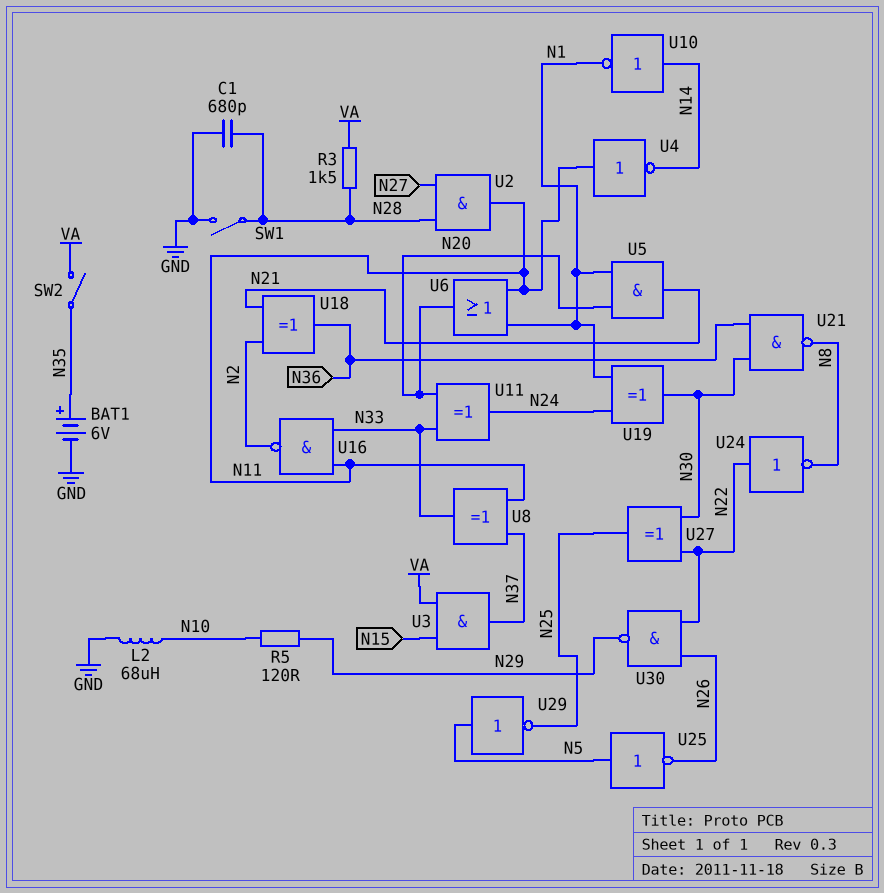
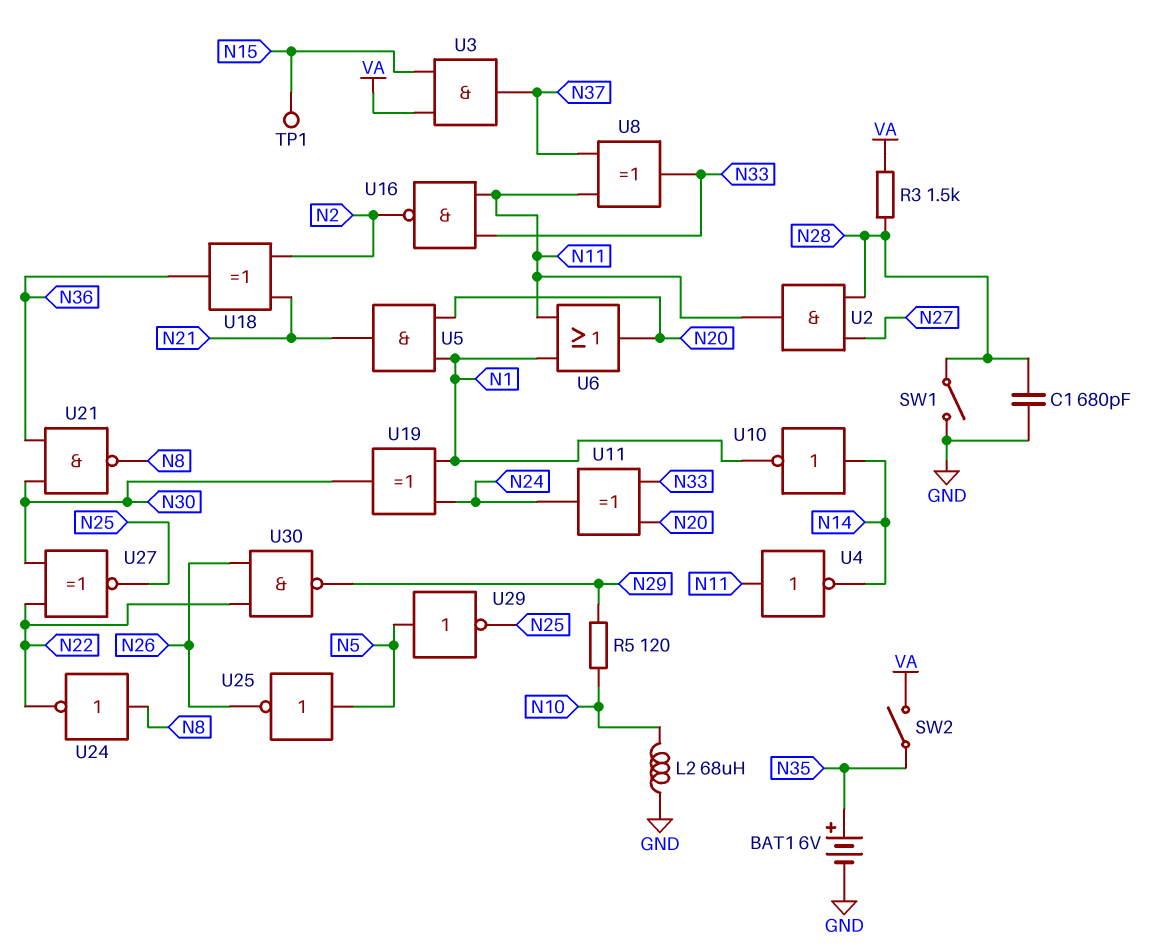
TP1: none -> test point (N15)
U24: NOT (in N22, out N8) -> NOT (in N8, out N22)
U27: XOR (in N22, in N30, out N25) -> XNOR (in N22, in N30, out N25)

